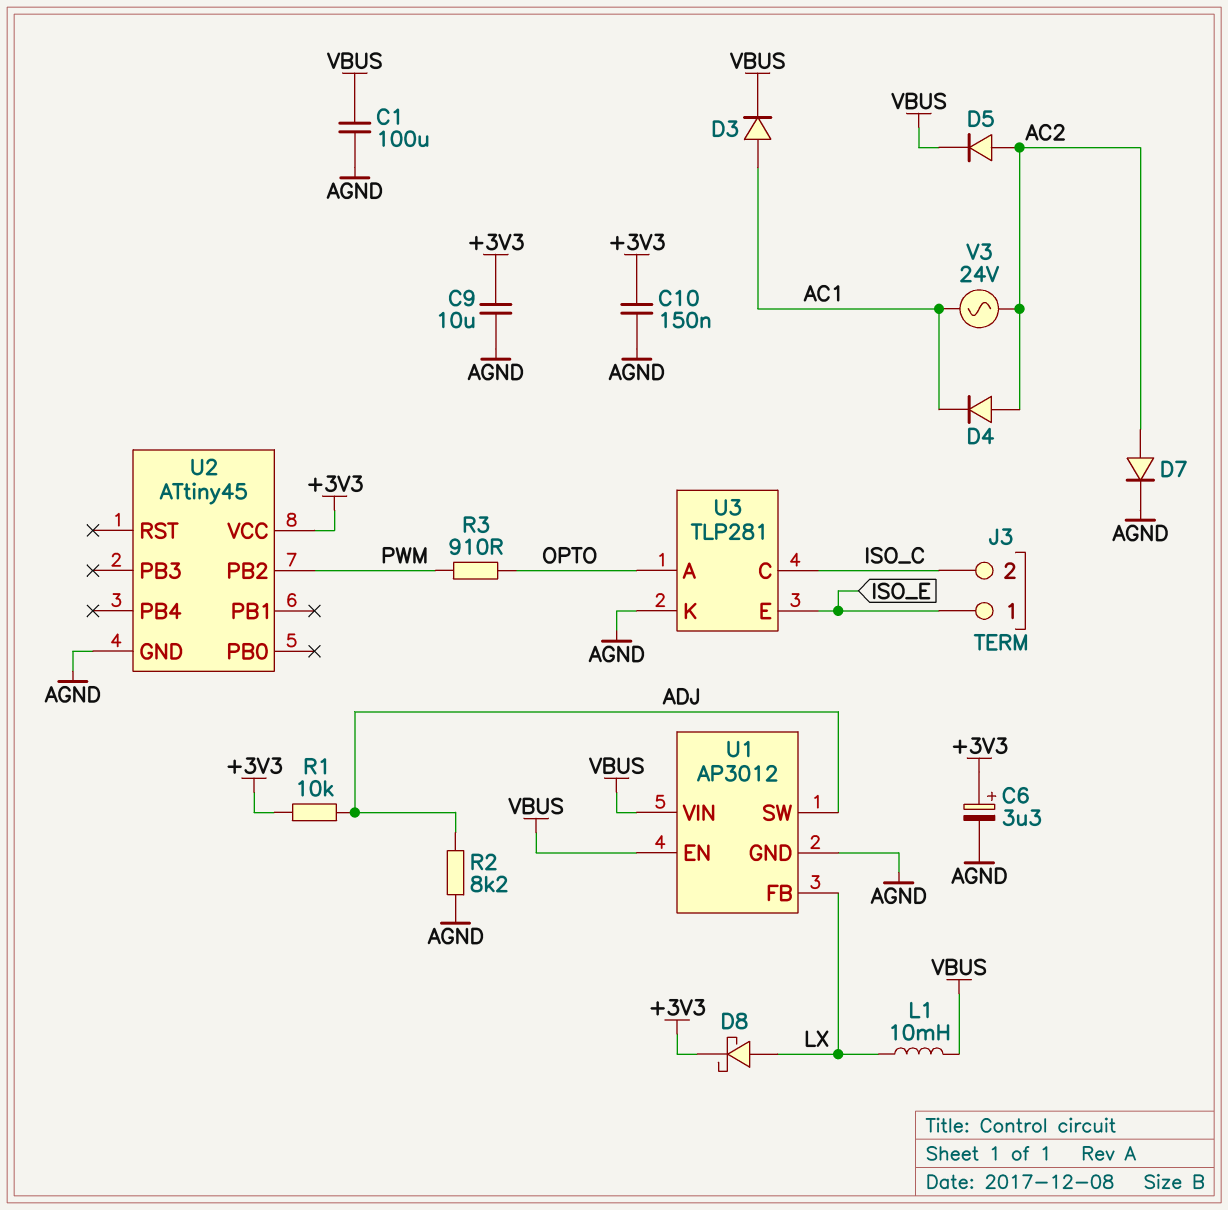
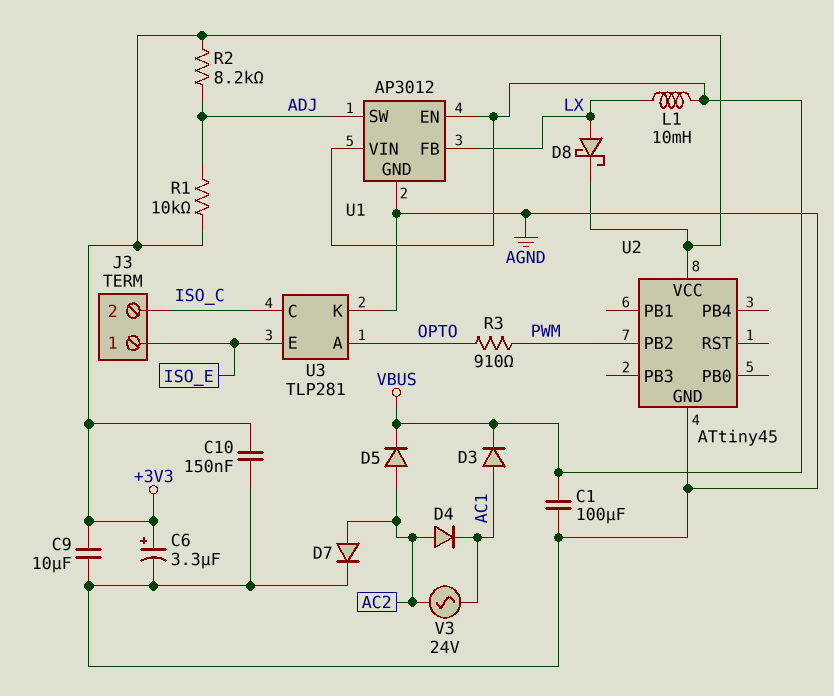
R2: 8.2k (ADJ, AGND) -> 8.2k (+3V3, ADJ)

